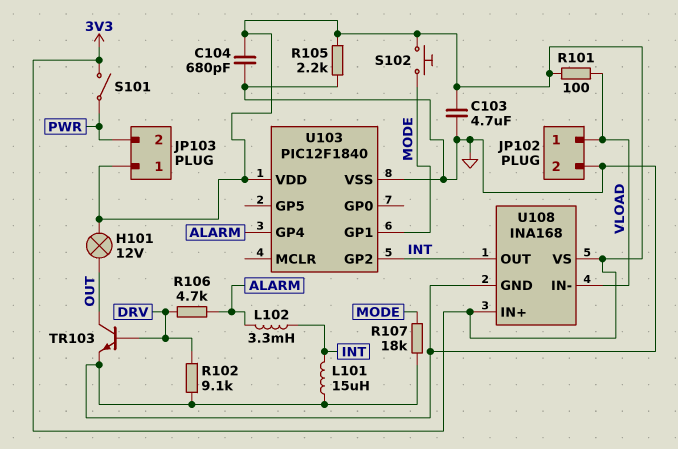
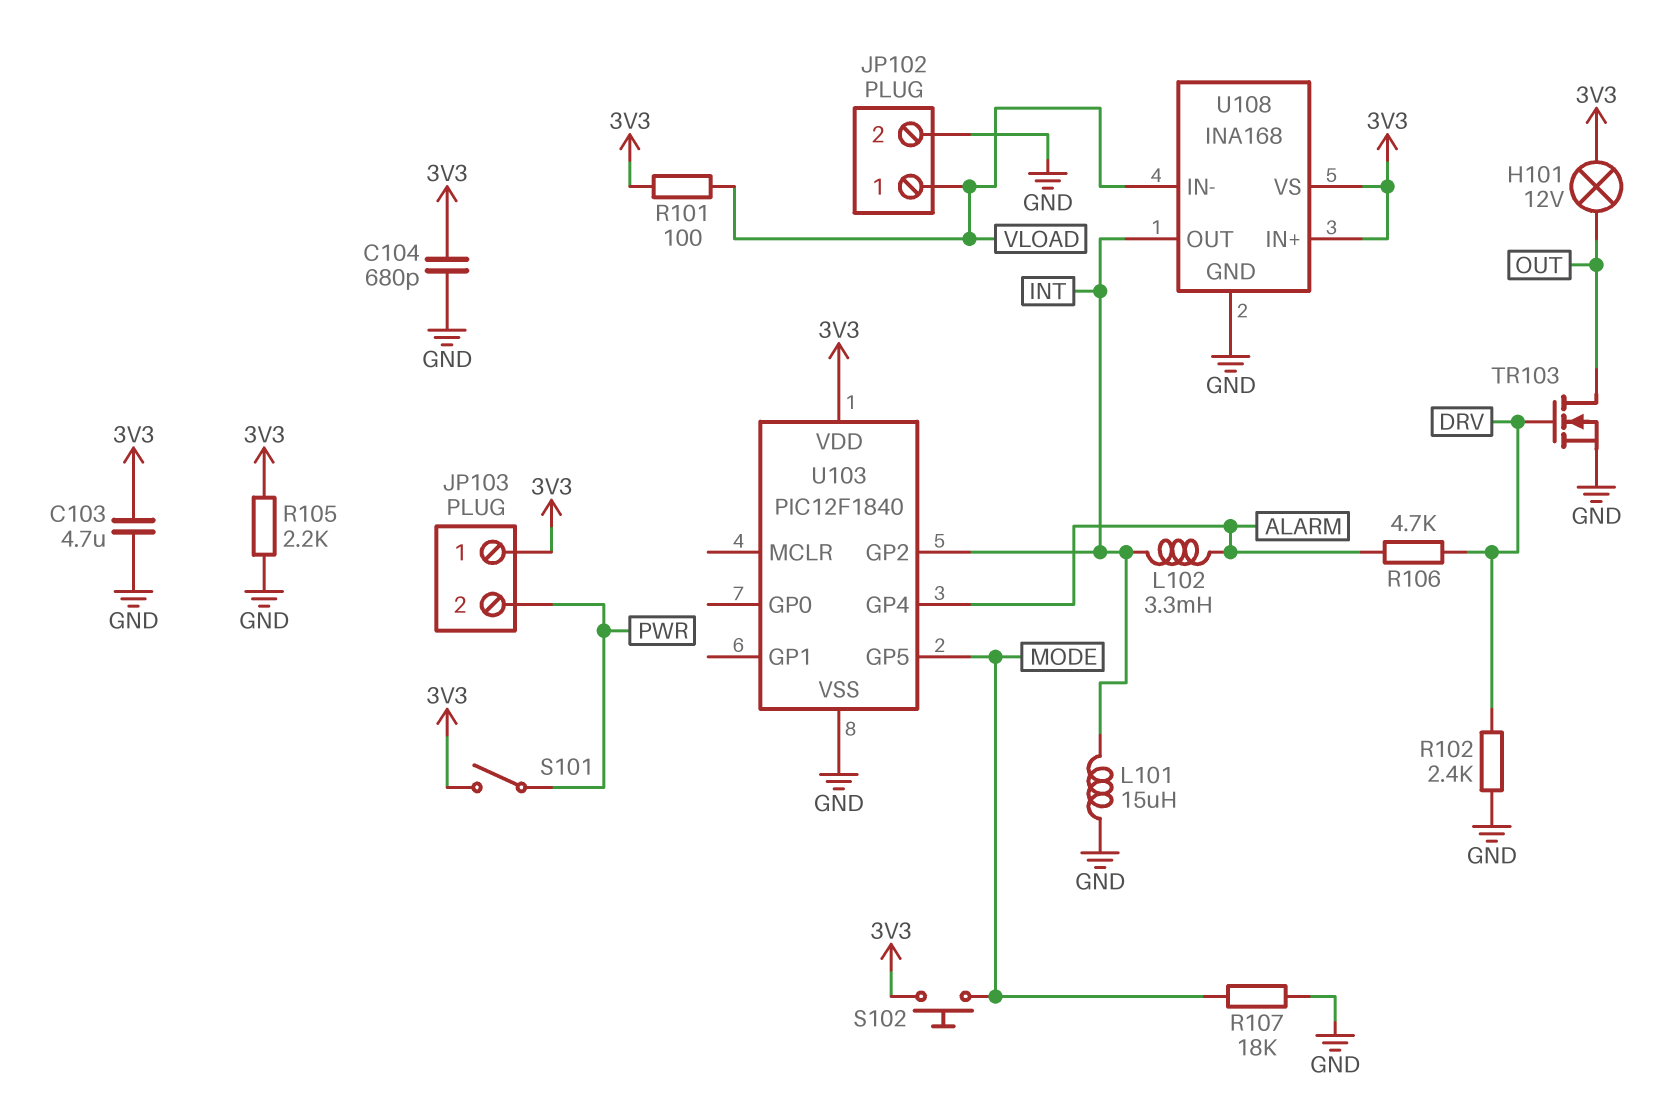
R102: 9.1k (DRV, GND) -> 2.4k (DRV, GND)
TR103: NPN (B DRV, C OUT, E GND) -> NMOS (G DRV, D OUT, S GND)
U103 pin GP1: MODE -> none
U103 pin GP5: none -> MODE

